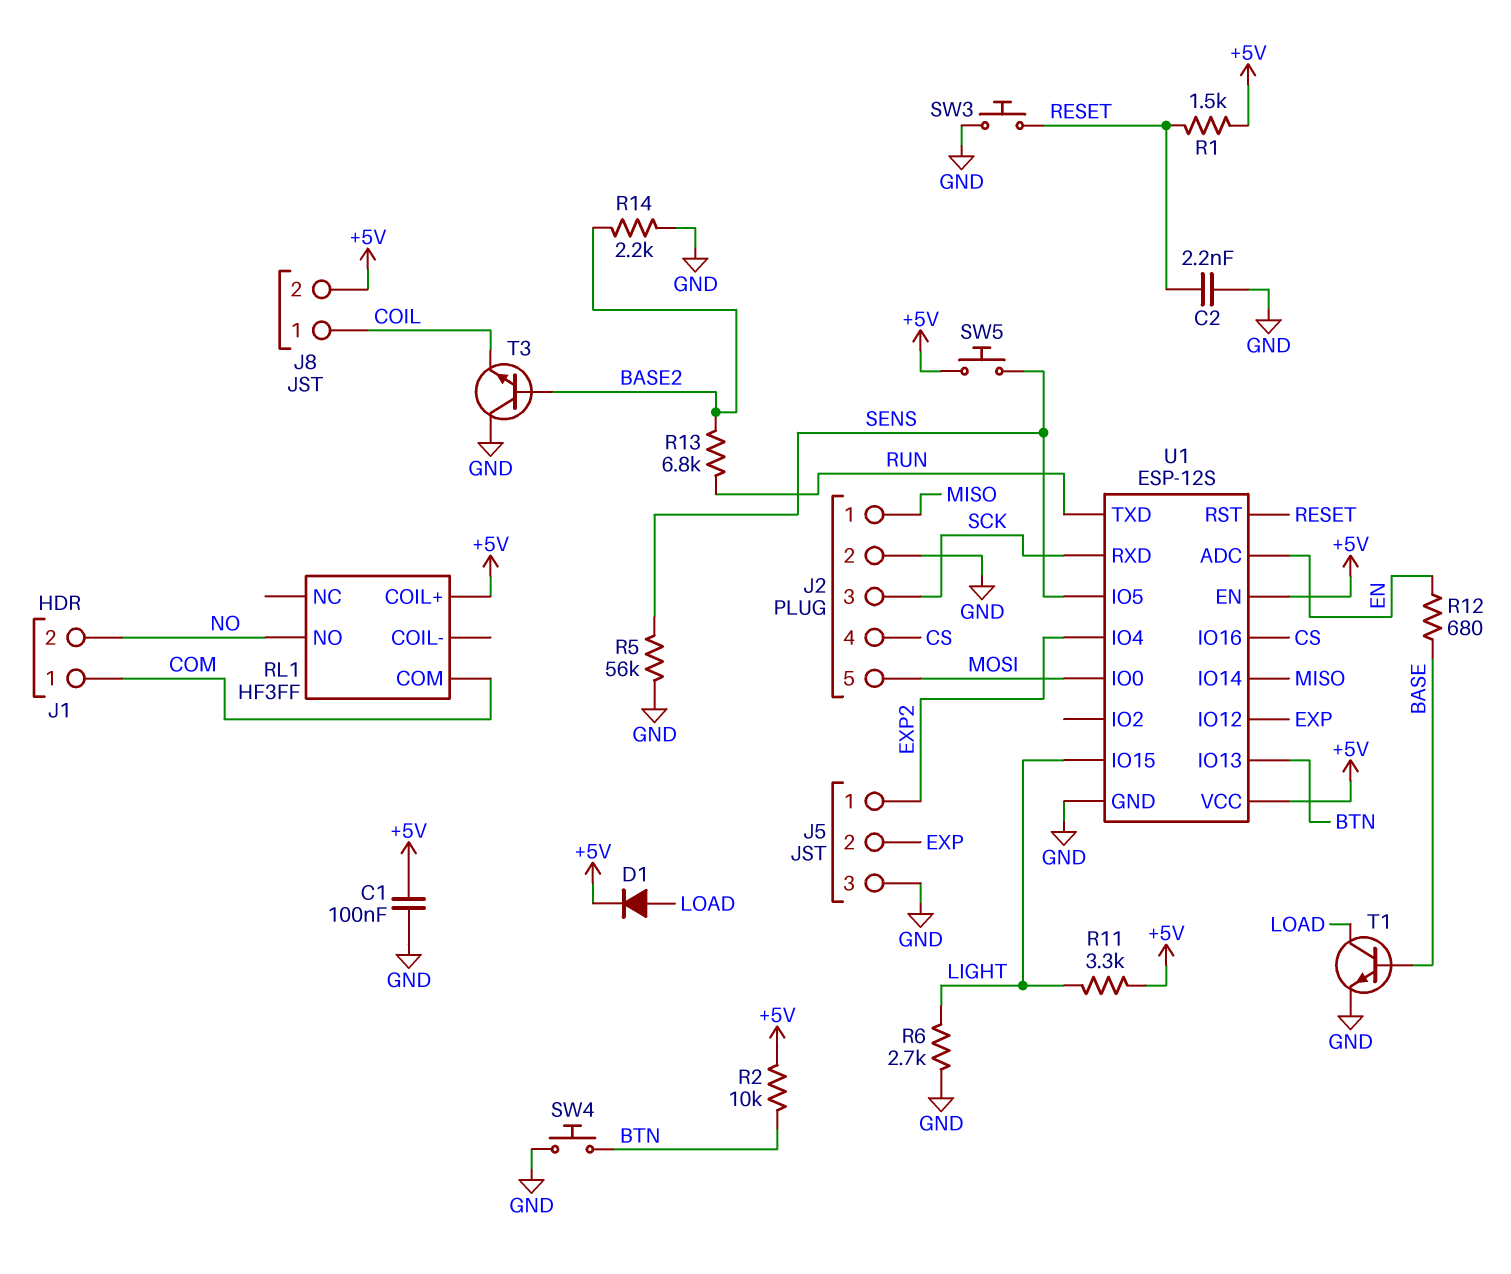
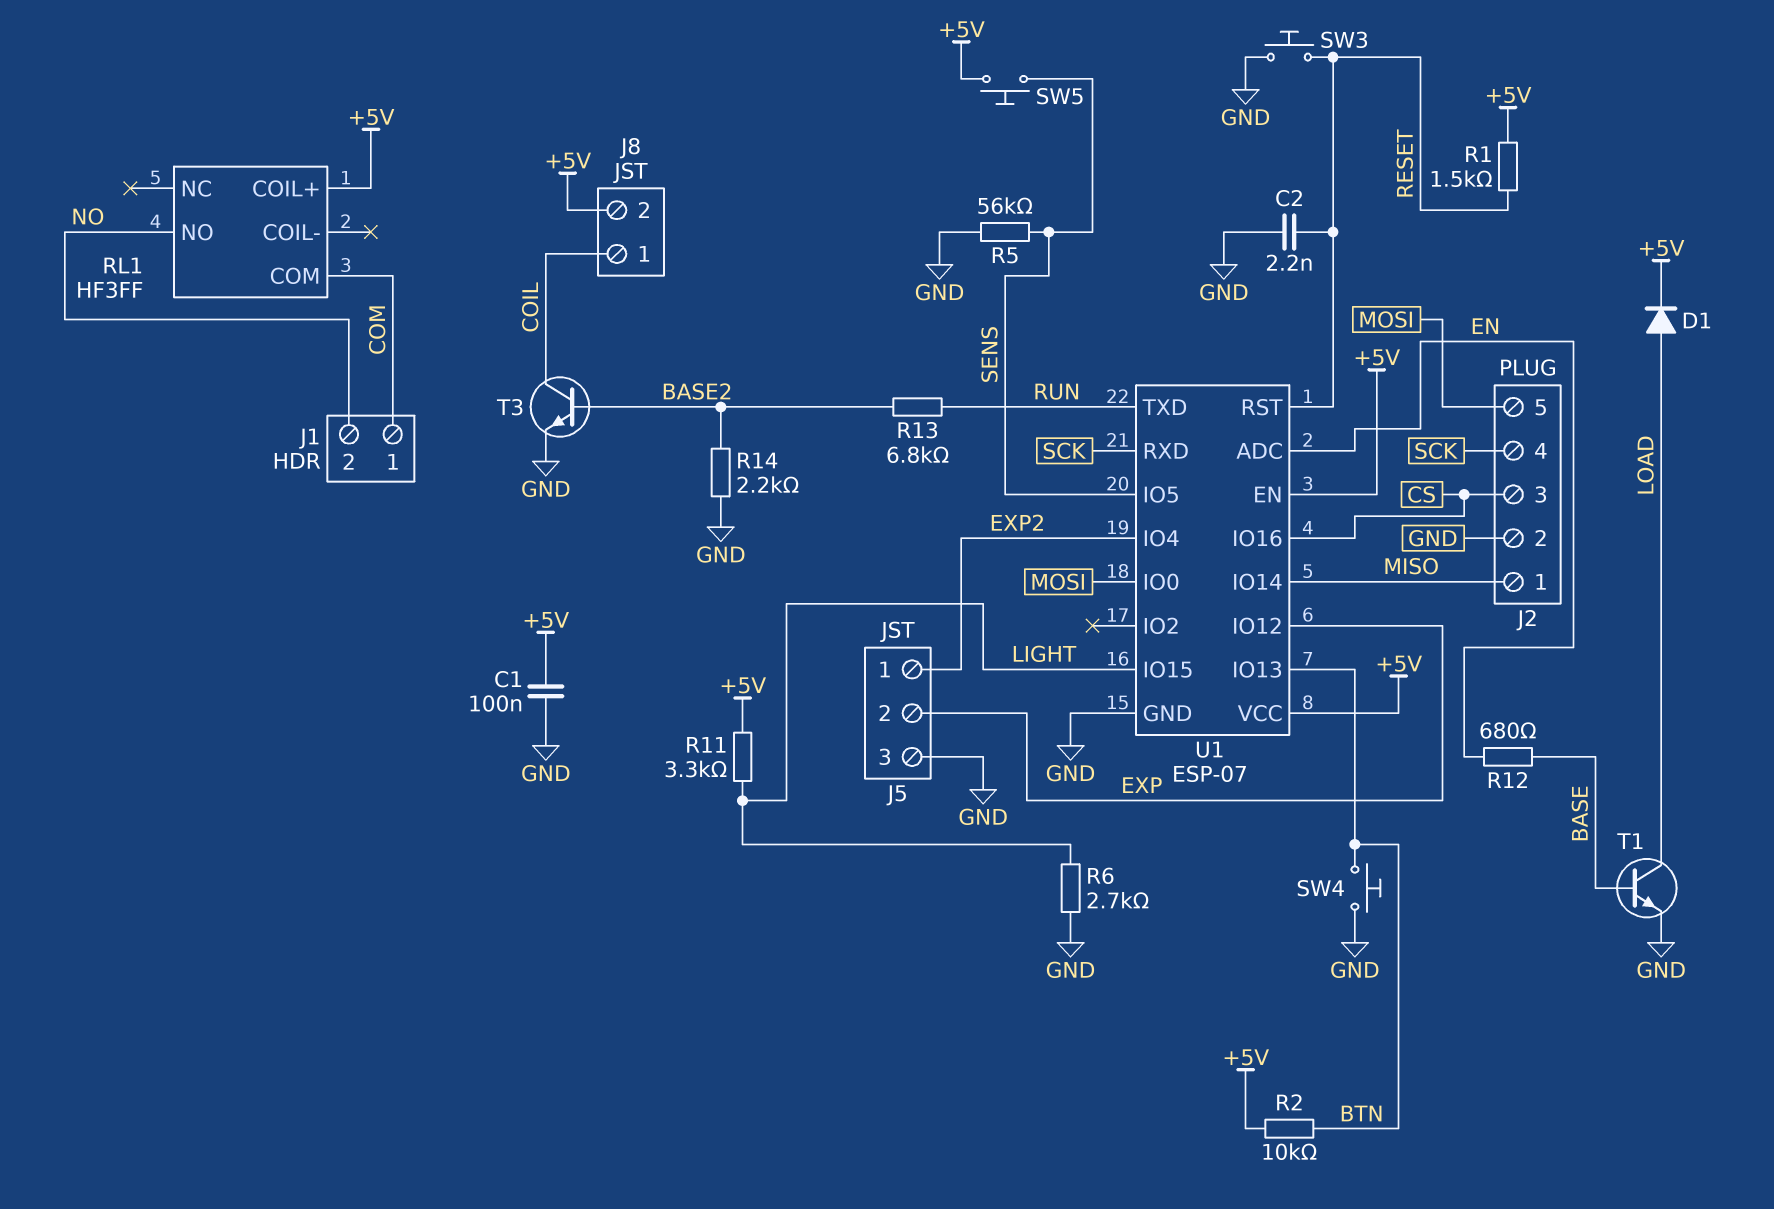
J2 pin 3: SCK -> CS
J2 pin 4: CS -> SCK
T3: NPN (B BASE2, C GND, E COIL) -> NPN (B BASE2, C COIL, E GND)
U1: ESP-12S -> ESP-07

